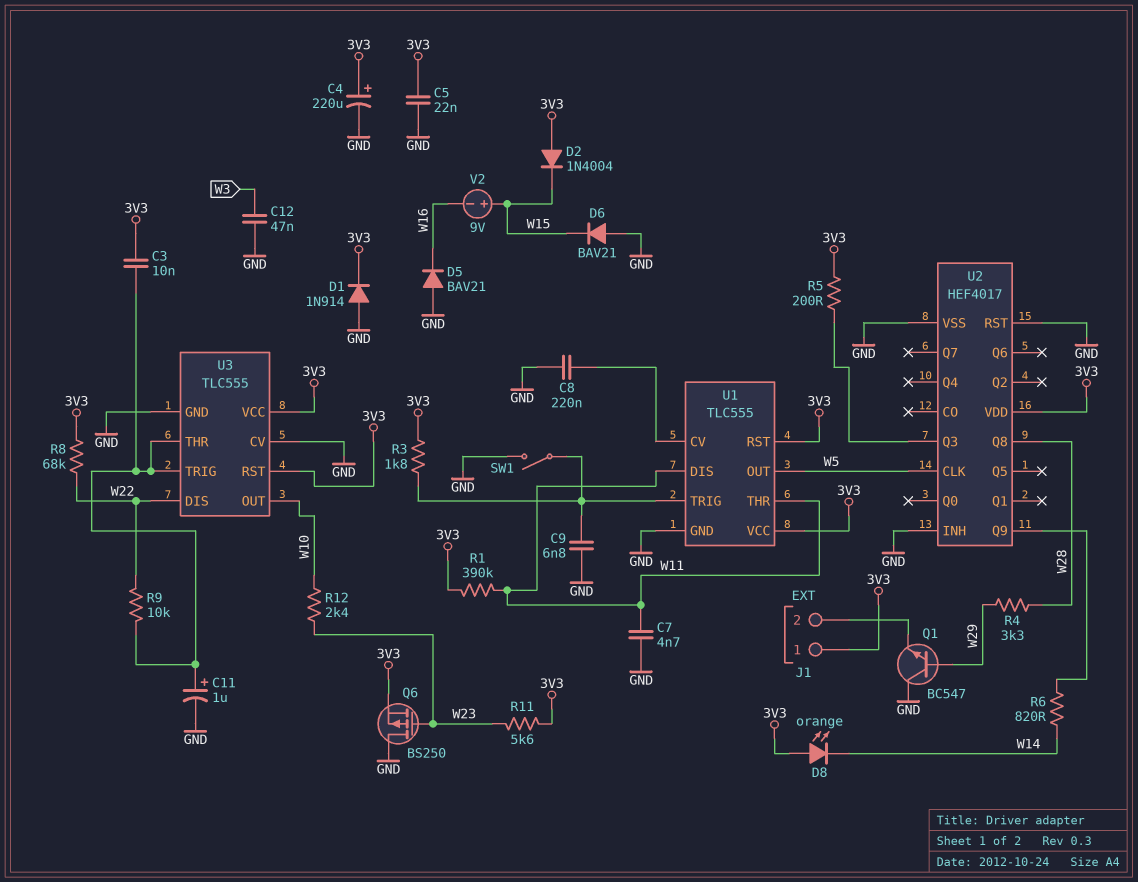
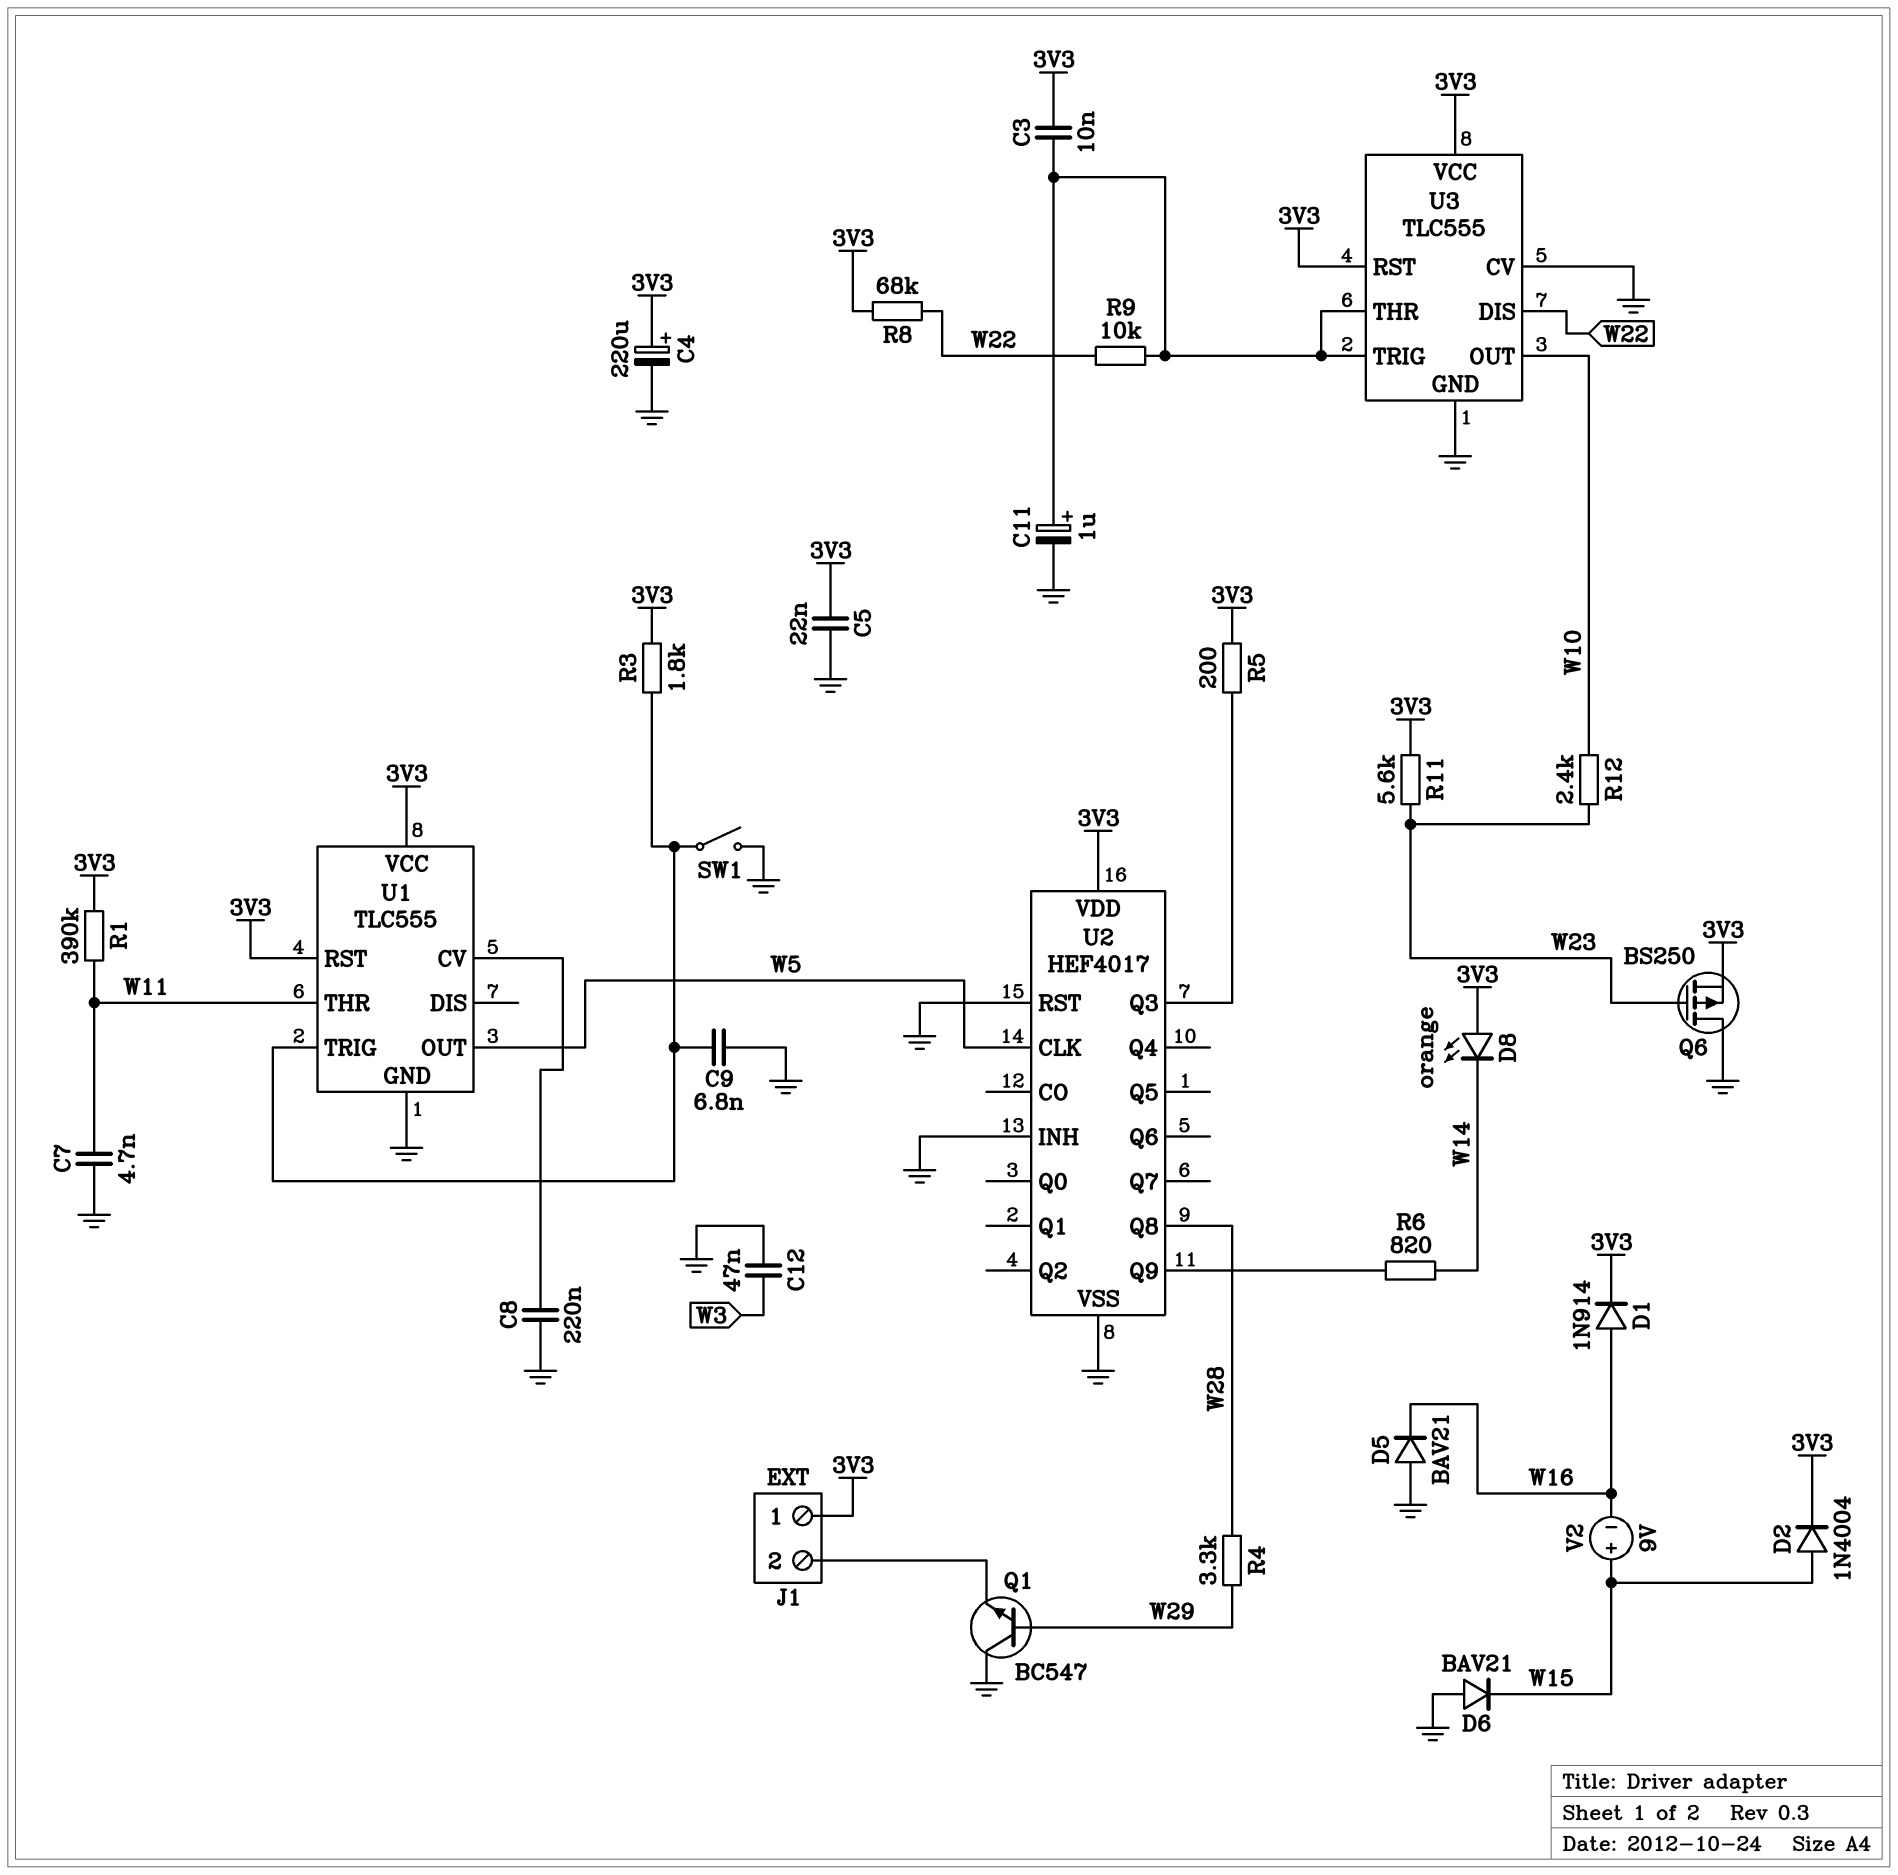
D1: diode 1N914 (A GND, K 3V3) -> diode 1N914 (A W16, K 3V3)
D2: diode 1N4004 (A 3V3, K W15) -> diode 1N4004 (A W15, K 3V3)
U1 pin DIS: W11 -> none

